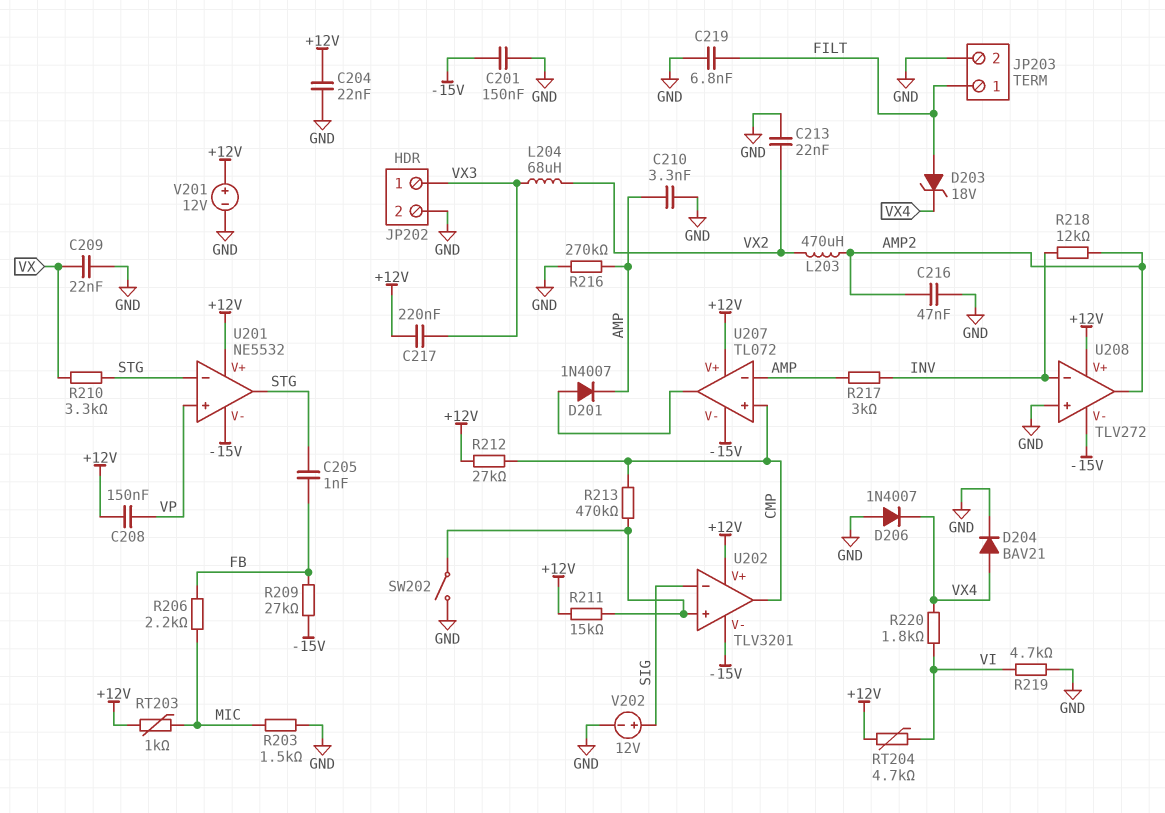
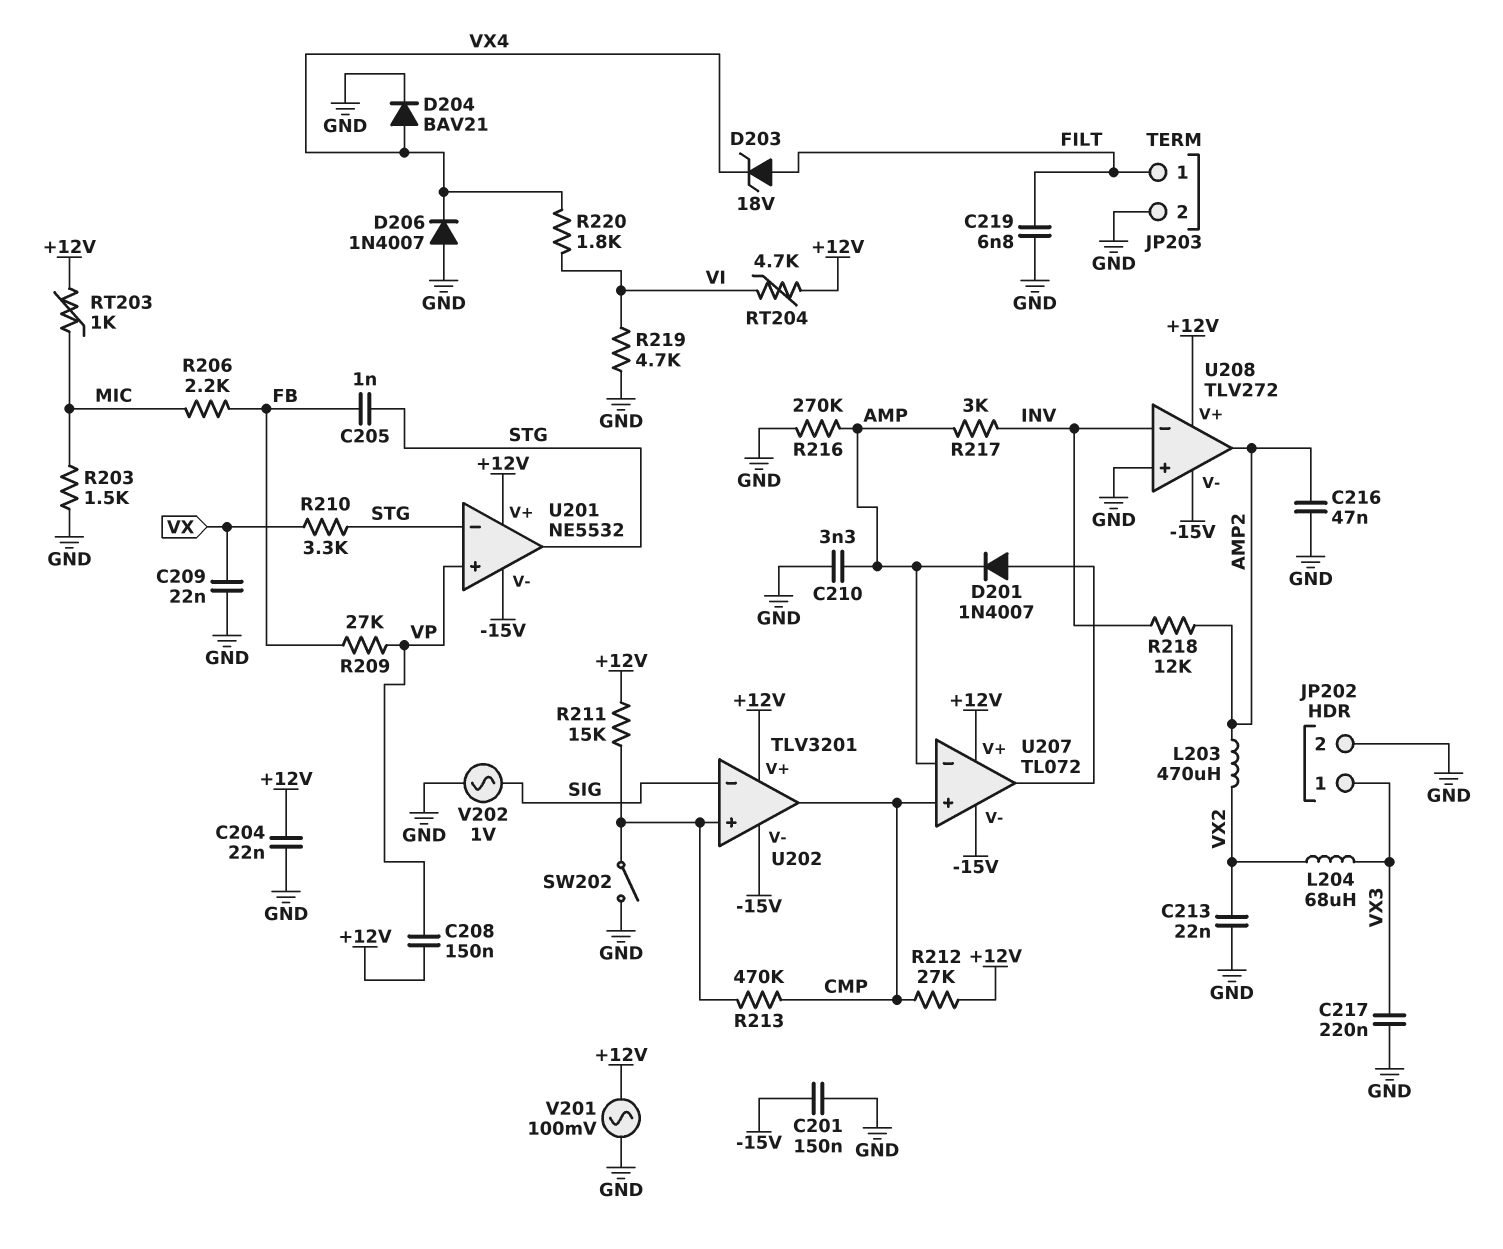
C217: 220nF (+12V, VX3) -> 220nF (GND, VX3)
R209: 27k (-15V, FB) -> 27k (FB, VP)
V201: 12V (plus +12V, minus GND) -> AC 100mV (+12V, GND)
V202: 12V (plus SIG, minus GND) -> AC 1V (GND, SIG)

